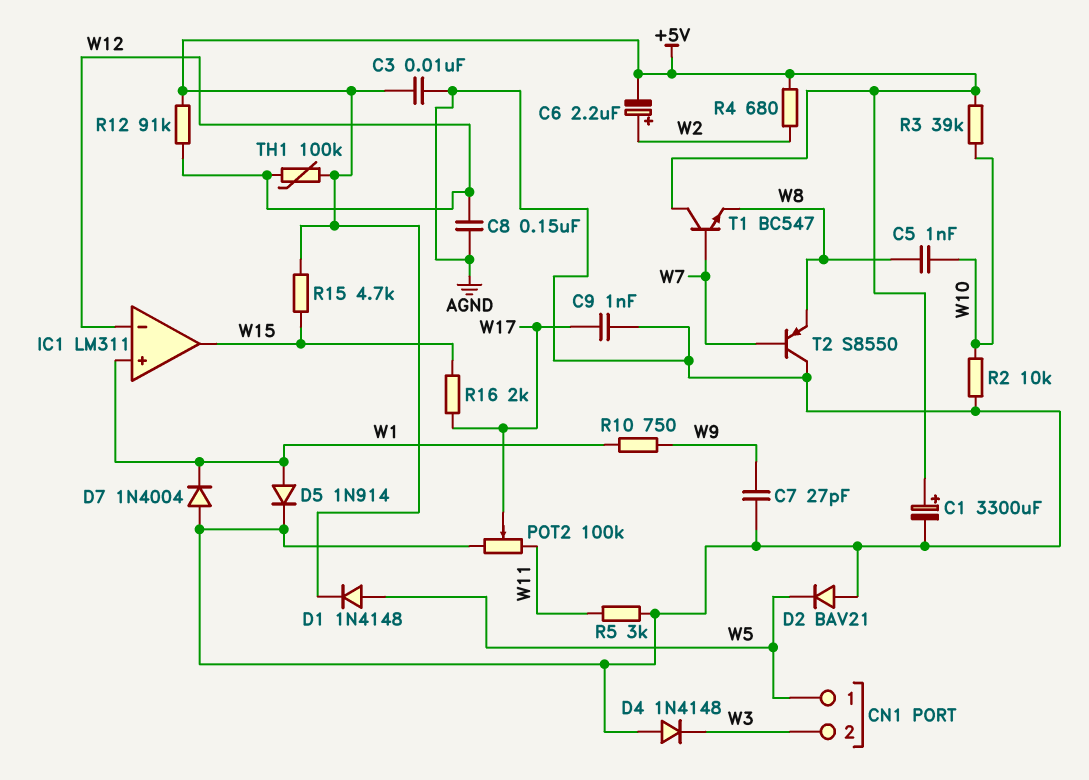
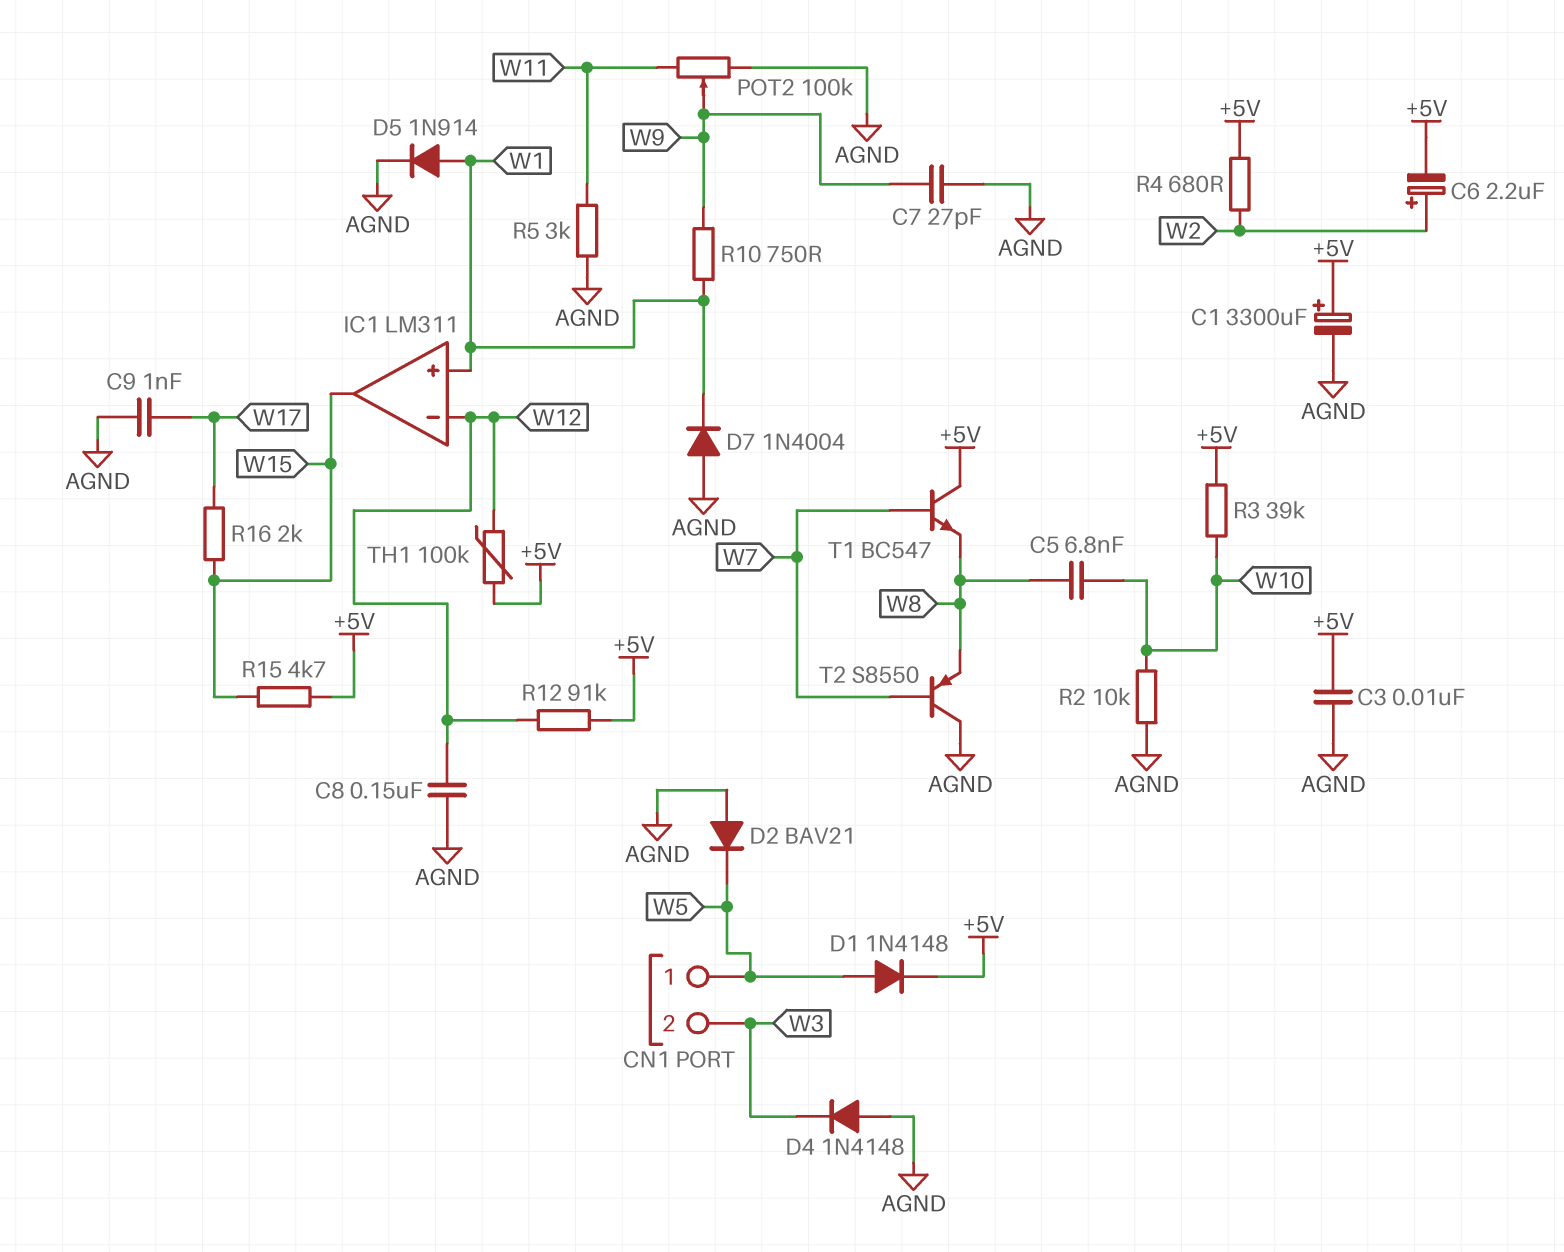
C5: 1nF (W8, W10) -> 6.8nF (W8, W10)
POT2: 100k (AGND, W11, wiper W17) -> 100k (AGND, W11, wiper W9)

